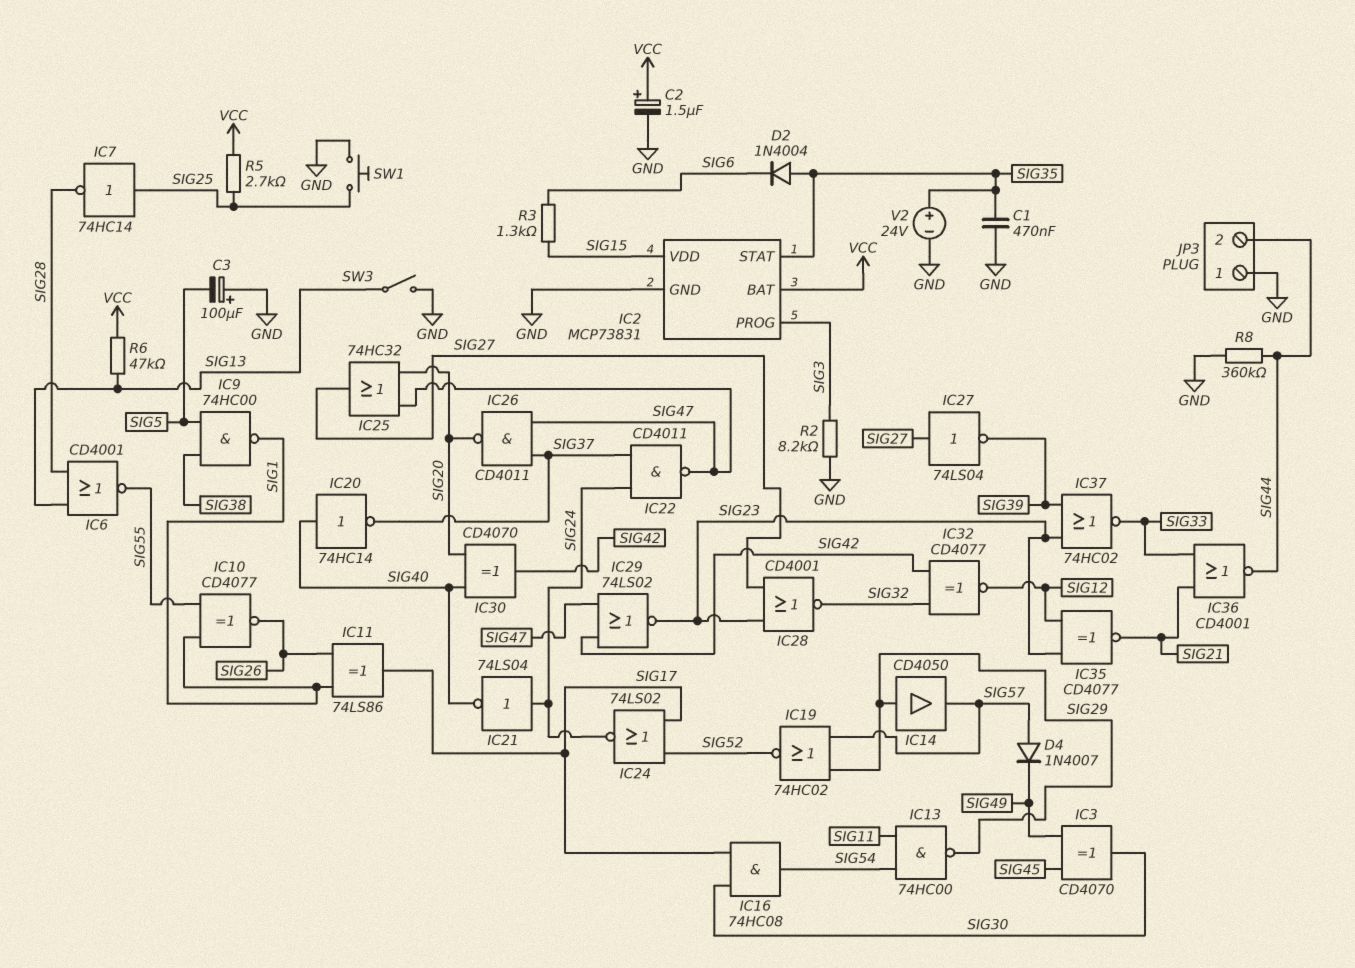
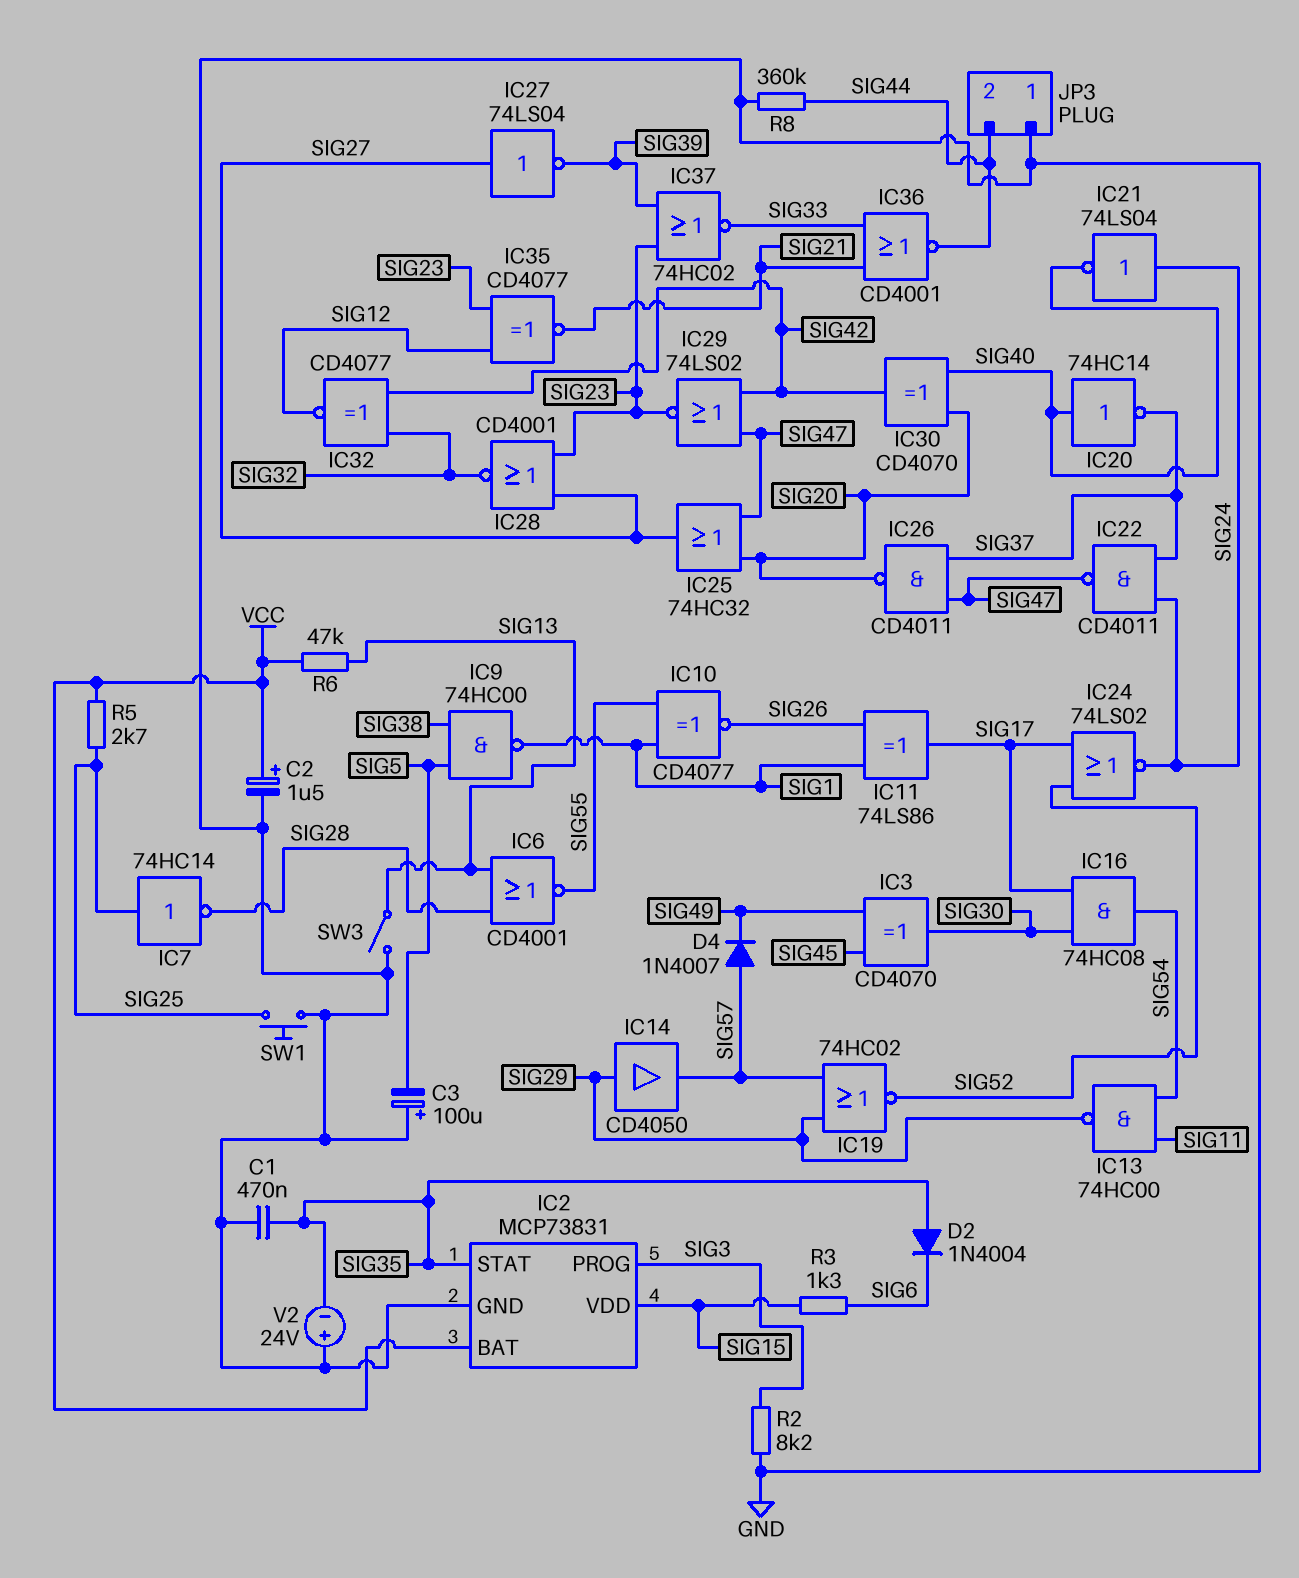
V2: 24V (plus SIG35, minus GND) -> 24V (plus GND, minus SIG35)

